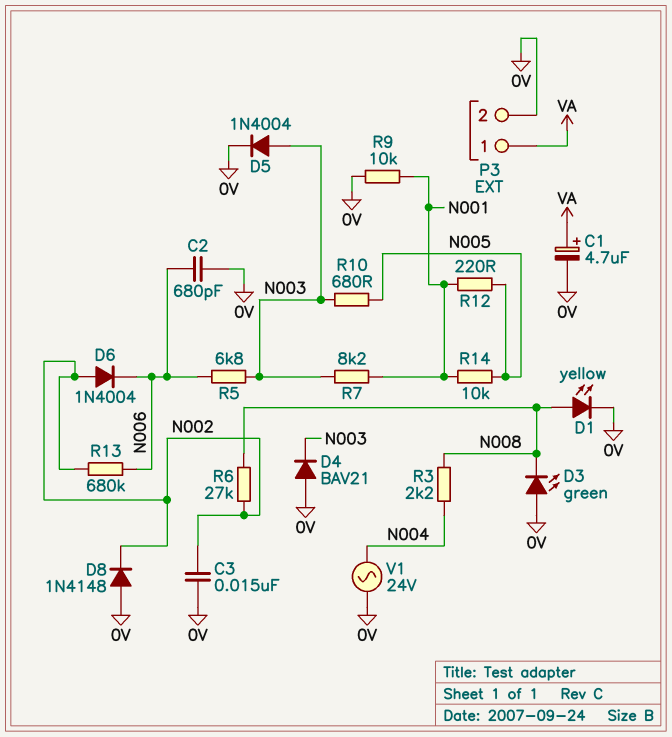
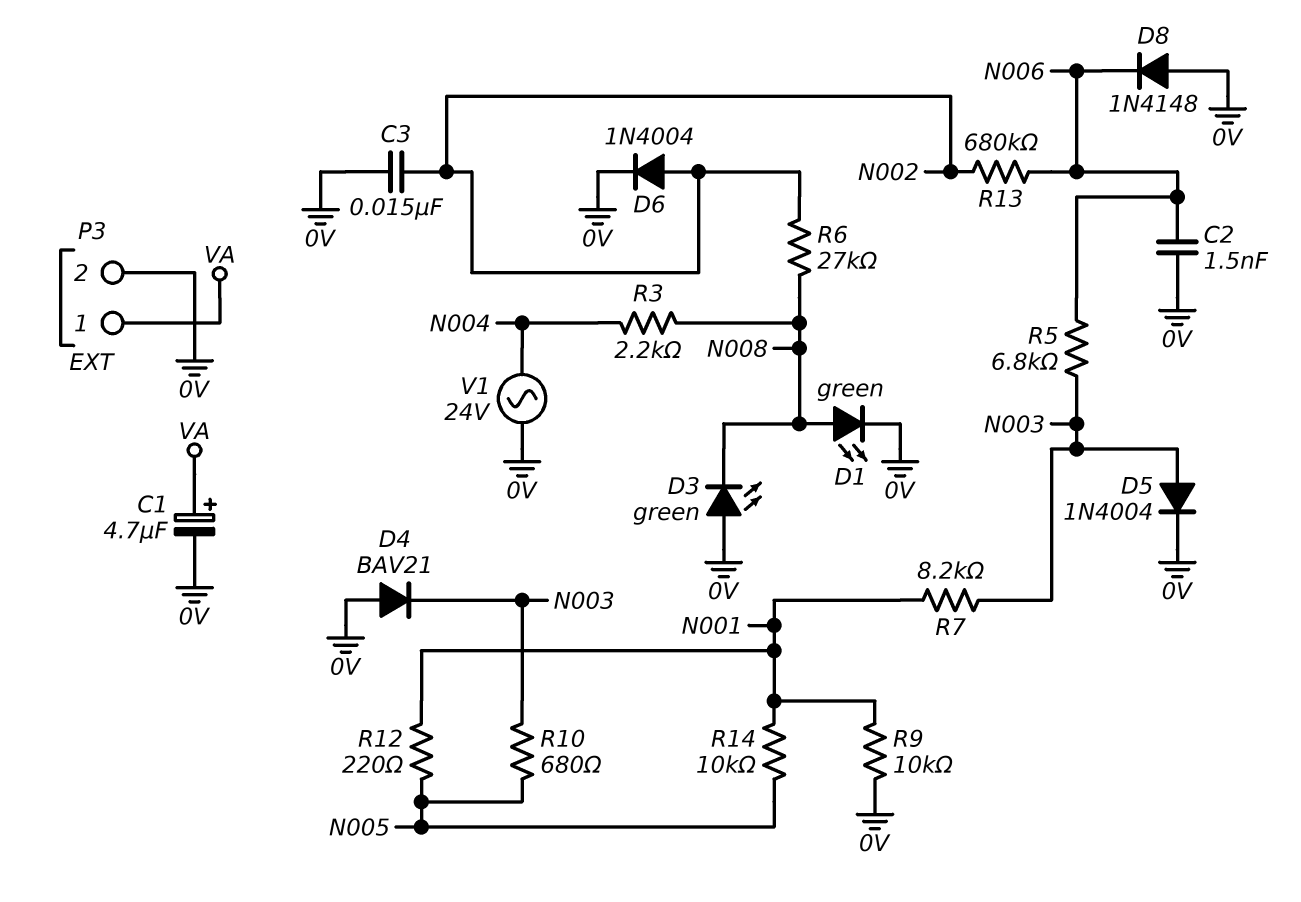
C2: 680pF (0V, N006) -> 1.5nF (0V, N006)
D1: LED yellow (A N008, K 0V) -> LED green (A N008, K 0V)
D6: diode 1N4004 (A N002, K N006) -> diode 1N4004 (A N002, K 0V)
D8: diode 1N4148 (A 0V, K N002) -> diode 1N4148 (A 0V, K N006)

